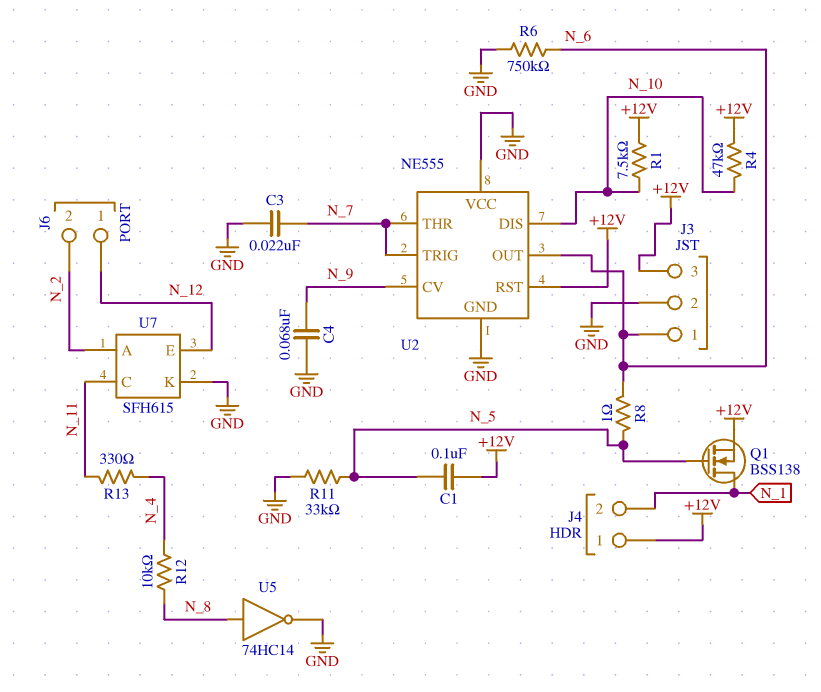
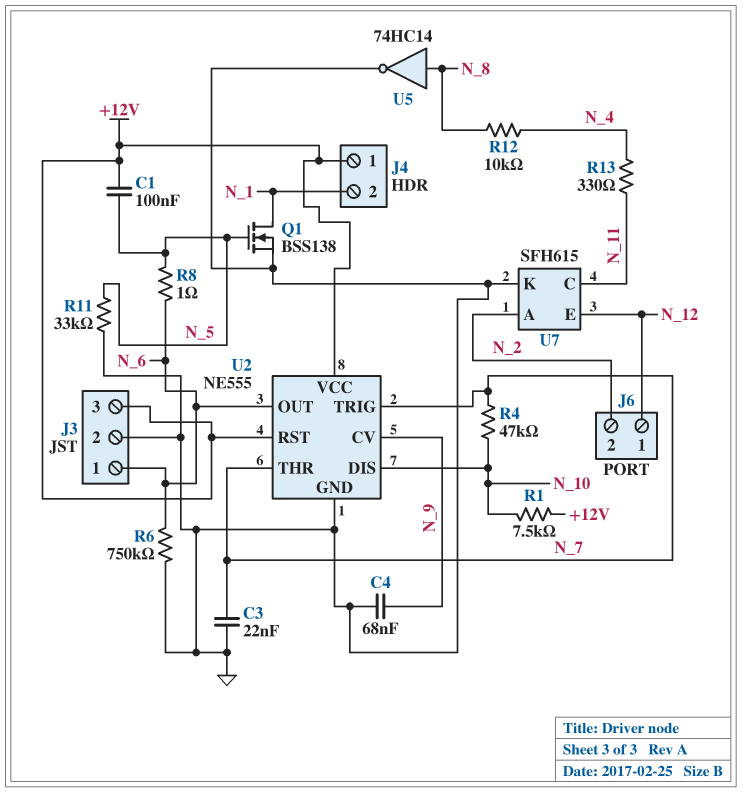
Q1: NMOS BSS138 (G N_5, D N_1, S +12V) -> NMOS BSS138 (G N_5, D N_1, S GND)
R4: 47k (+12V, N_10) -> 47k (N_7, N_10)
U2 pin VCC: GND -> +12V

